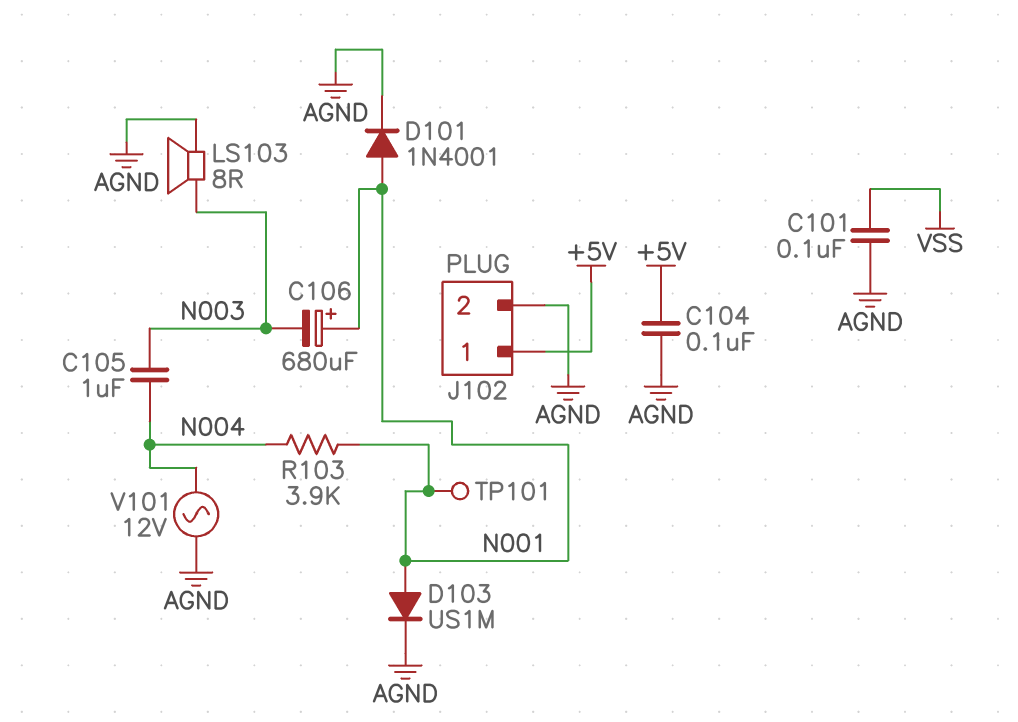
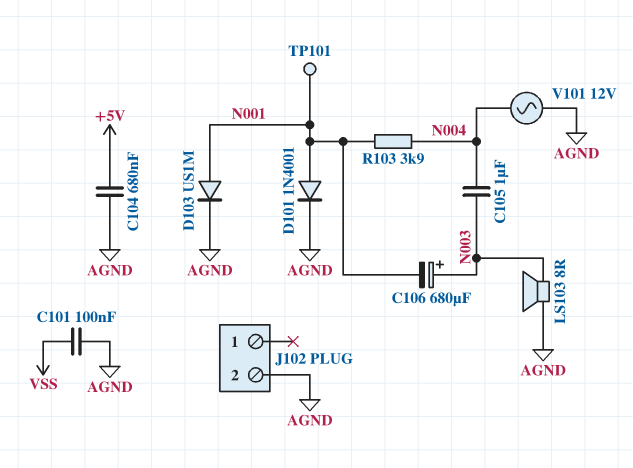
C104: 100nF (+5V, AGND) -> 680nF (+5V, AGND)
C106: 680uF (plus N001, minus N003) -> 680uF (plus N003, minus N001)
J102 pin 1: +5V -> none

